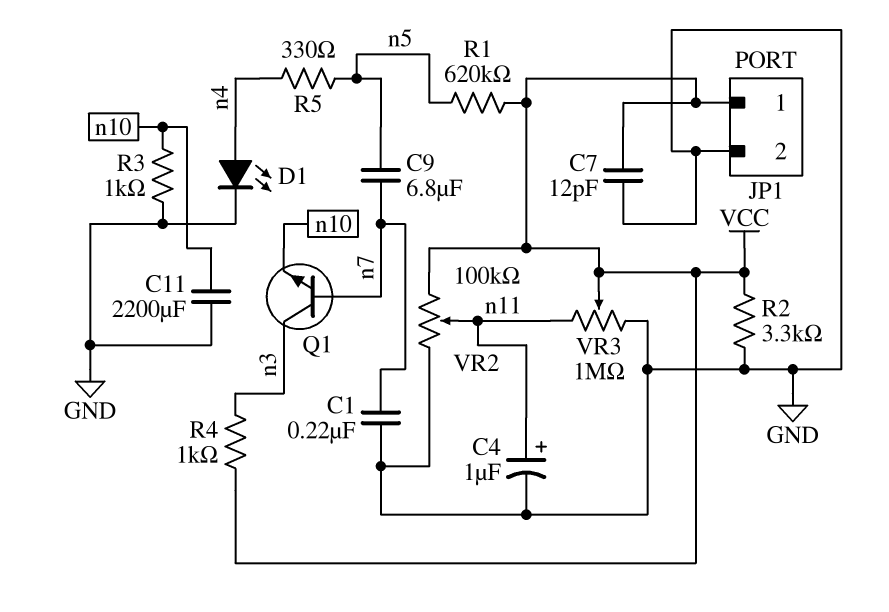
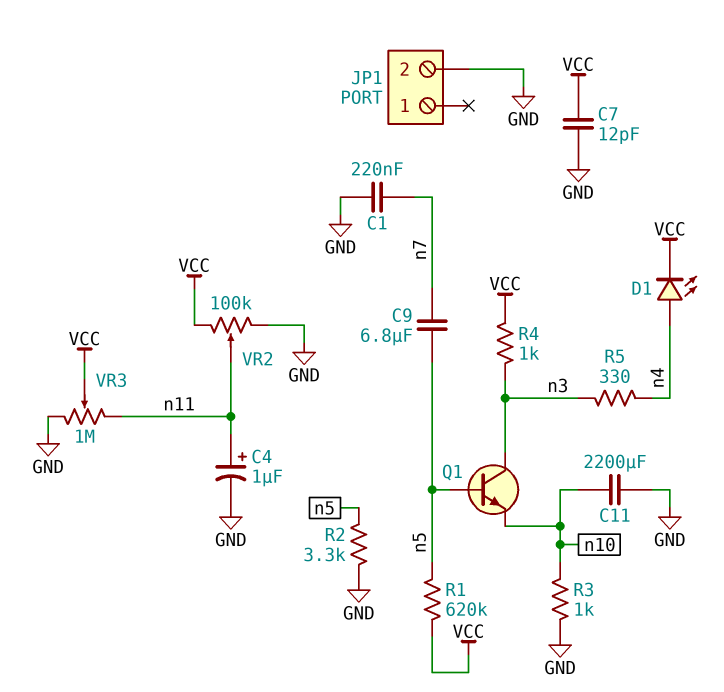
D1: LED (A n4, K GND) -> LED (A n4, K VCC)
JP1 pin 1: VCC -> none
Q1: NPN (B n7, C n3, E n10) -> NPN (B n5, C n3, E n10)
R2: 3.3k (GND, VCC) -> 3.3k (GND, n5)
R5: 330 (n4, n5) -> 330 (n3, n4)

